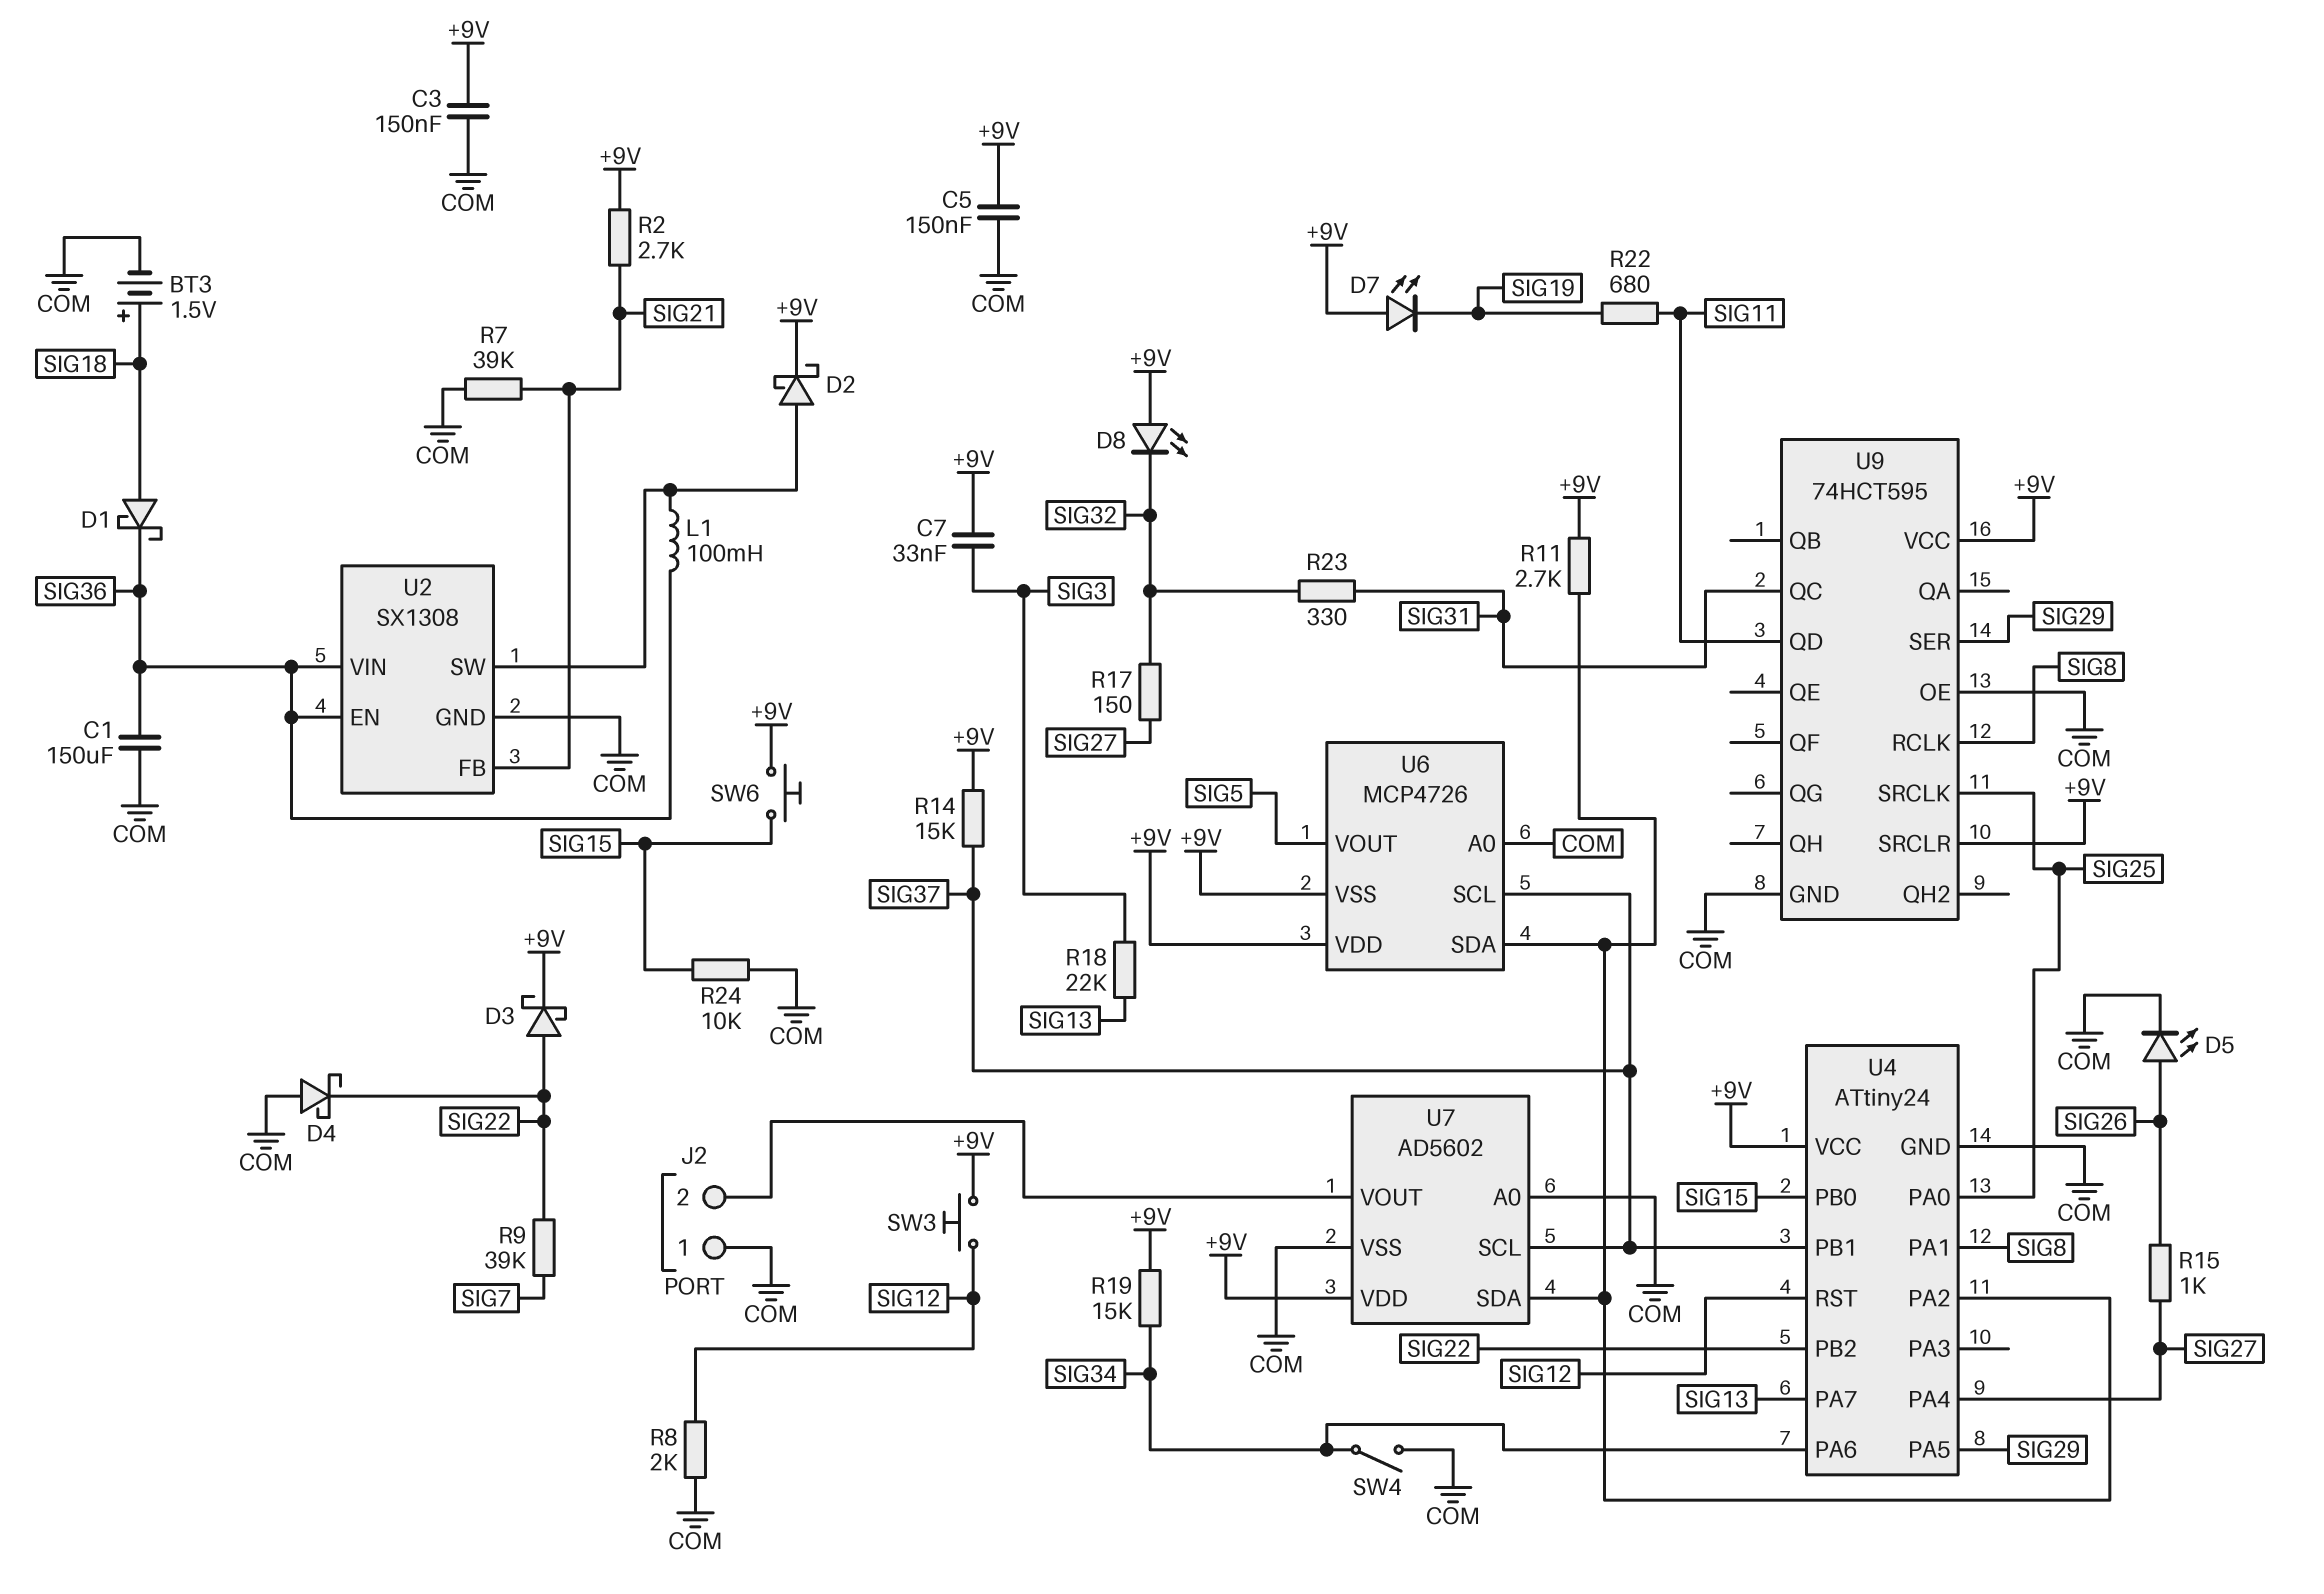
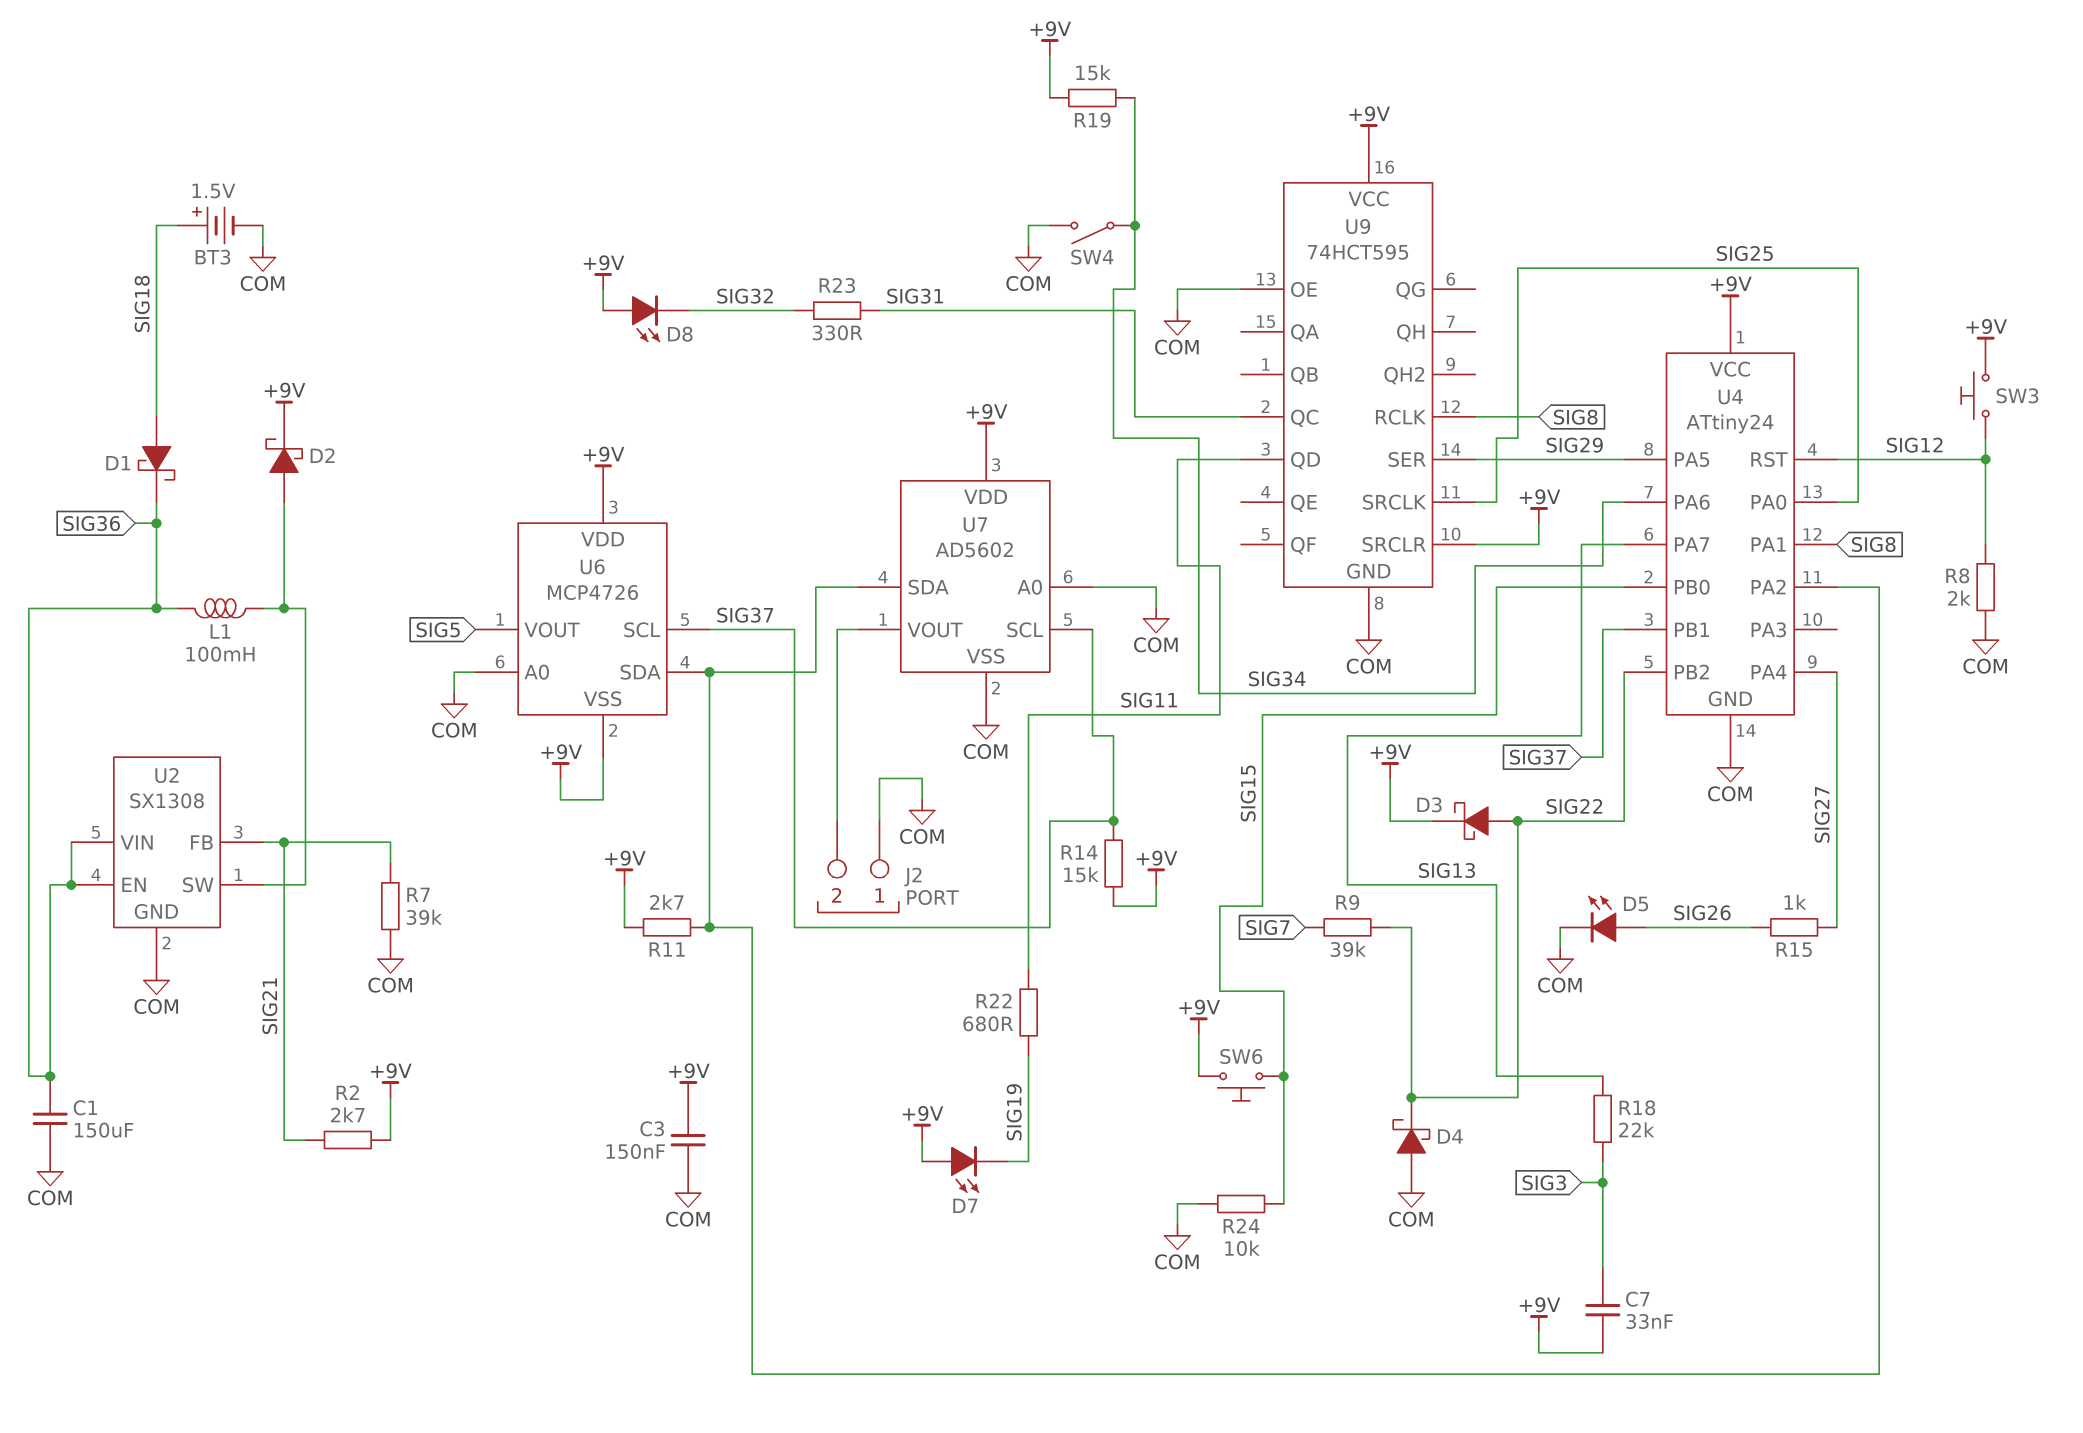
C5: 150nF (+9V, COM) -> none
R17: 150 (SIG27, SIG32) -> none

